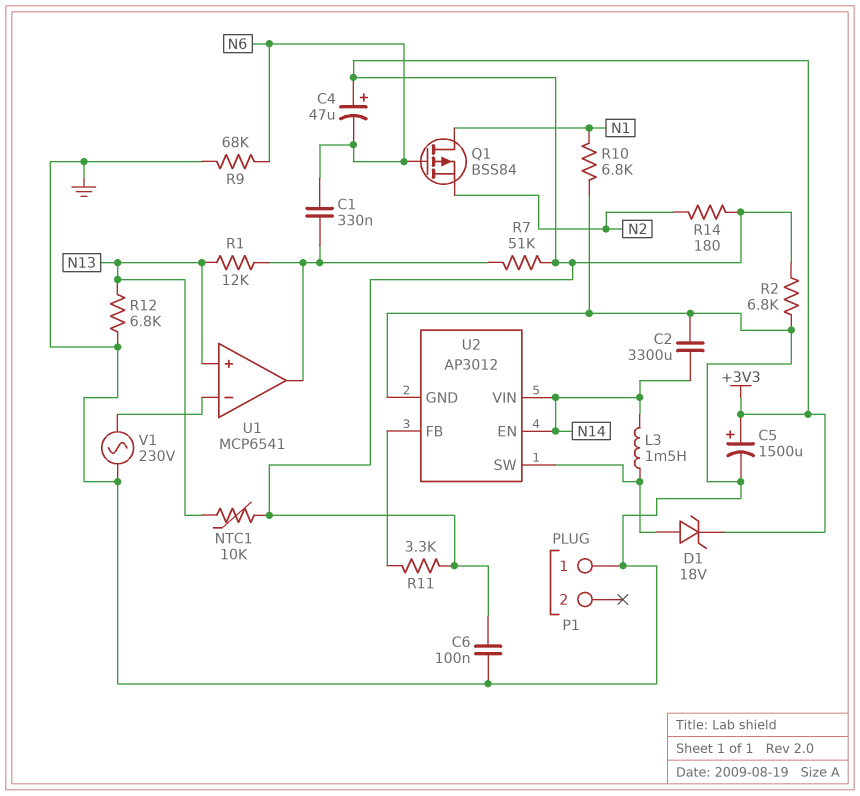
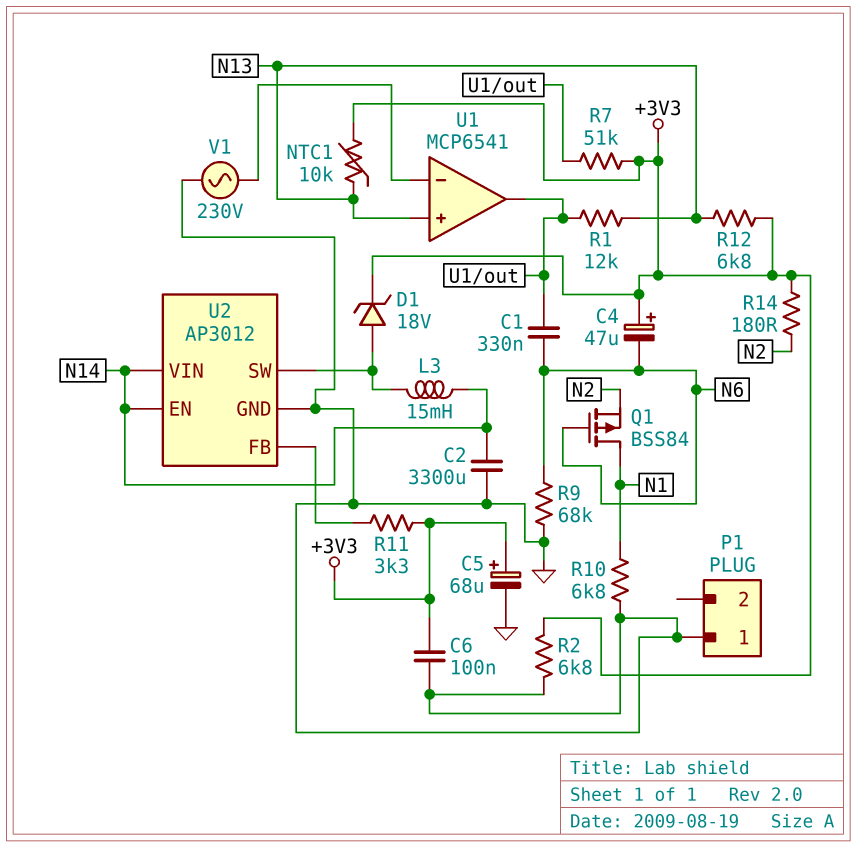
C5: 1500uF (plus +3V3, minus GND) -> 68uF (plus +3V3, minus GND)
L3: 1.5mH (N14, U2/SW) -> 15mH (N14, U2/SW)
R12: 6.8k (GND, N13) -> 6.8k (+3V3, N13)

